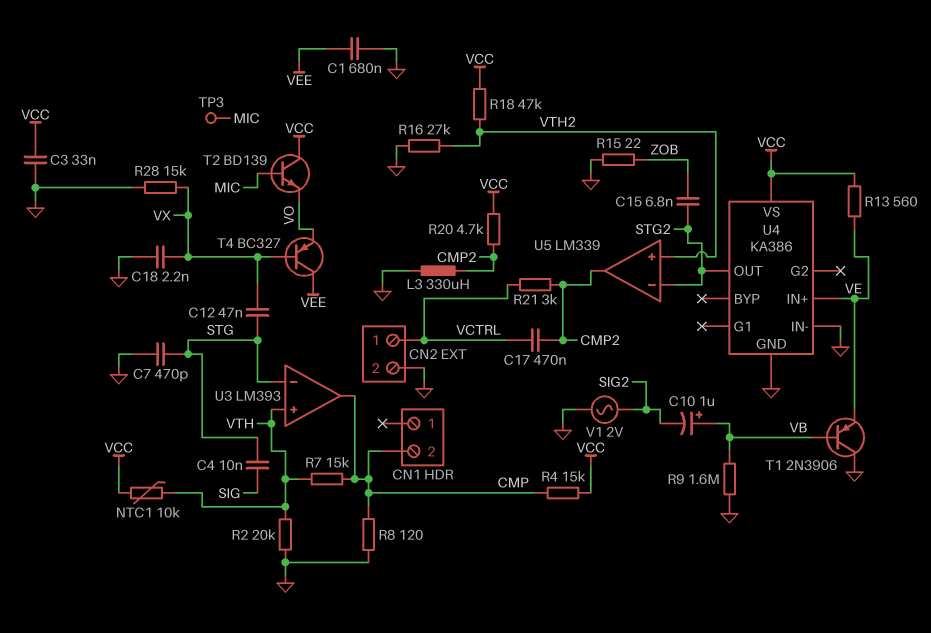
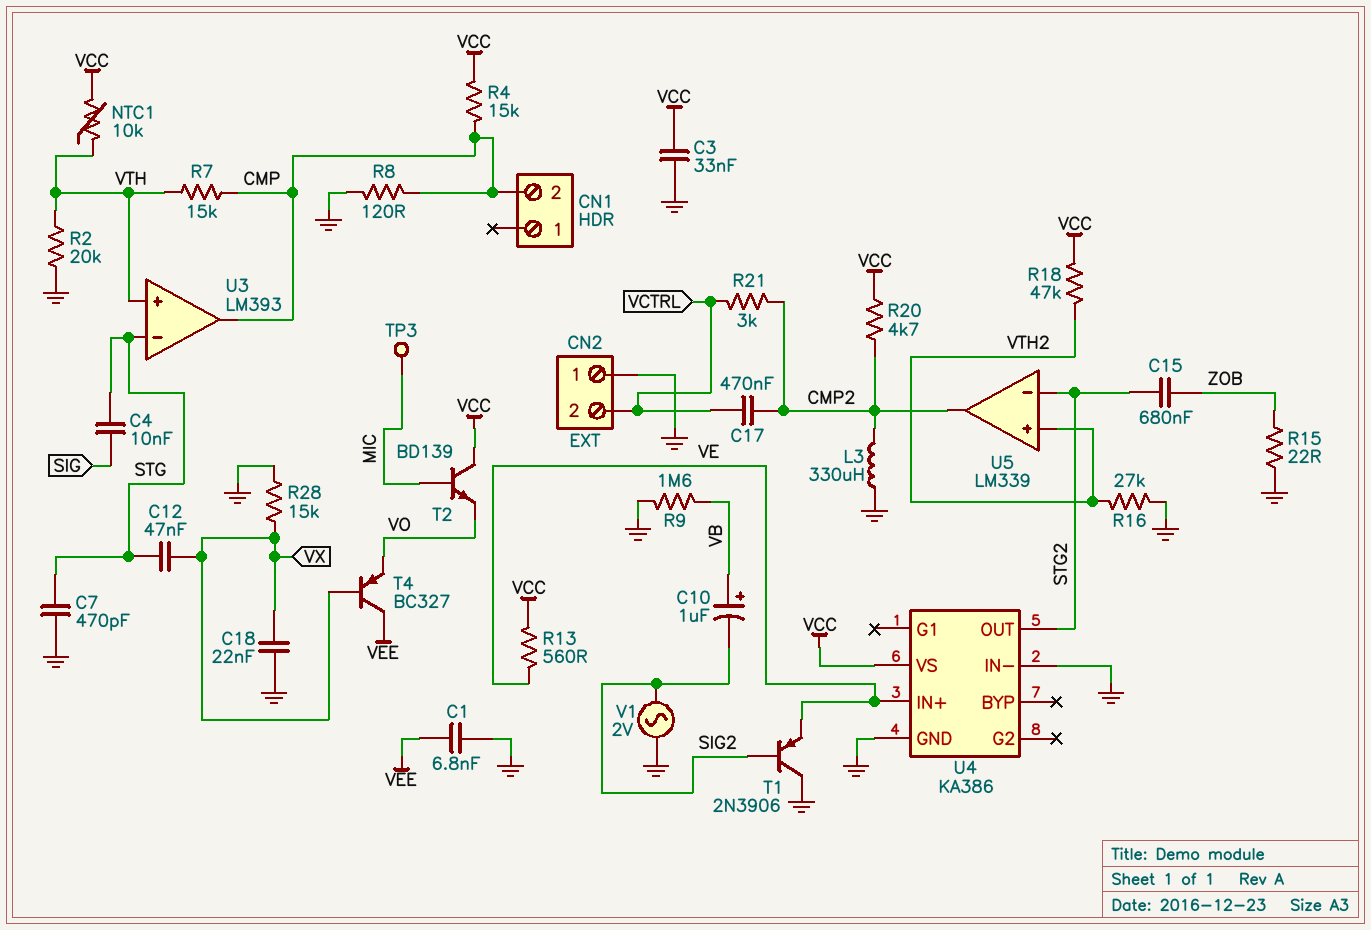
C1: 680nF (GND, VEE) -> 6.8nF (GND, VEE)
C15: 6.8nF (STG2, ZOB) -> 680nF (STG2, ZOB)
C18: 2.2nF (GND, VX) -> 22nF (GND, VX)
CN2 pin 1: VCTRL -> GND
CN2 pin 2: GND -> VCTRL
T1: PNP 2N3906 (B VB, C GND, E VE) -> PNP 2N3906 (B SIG2, C GND, E VE)

